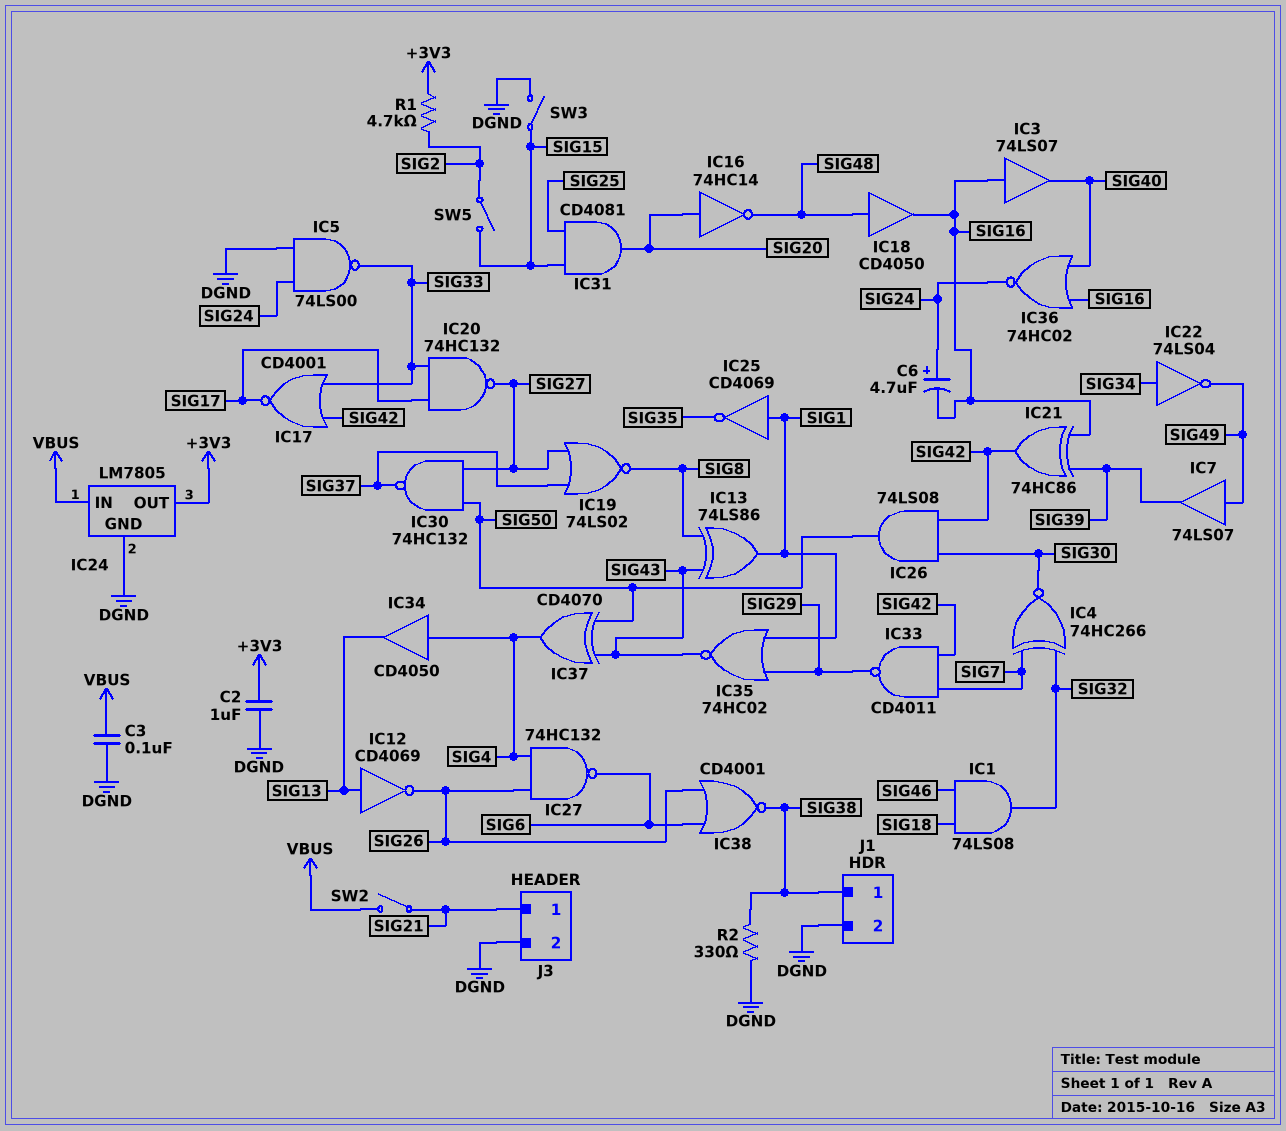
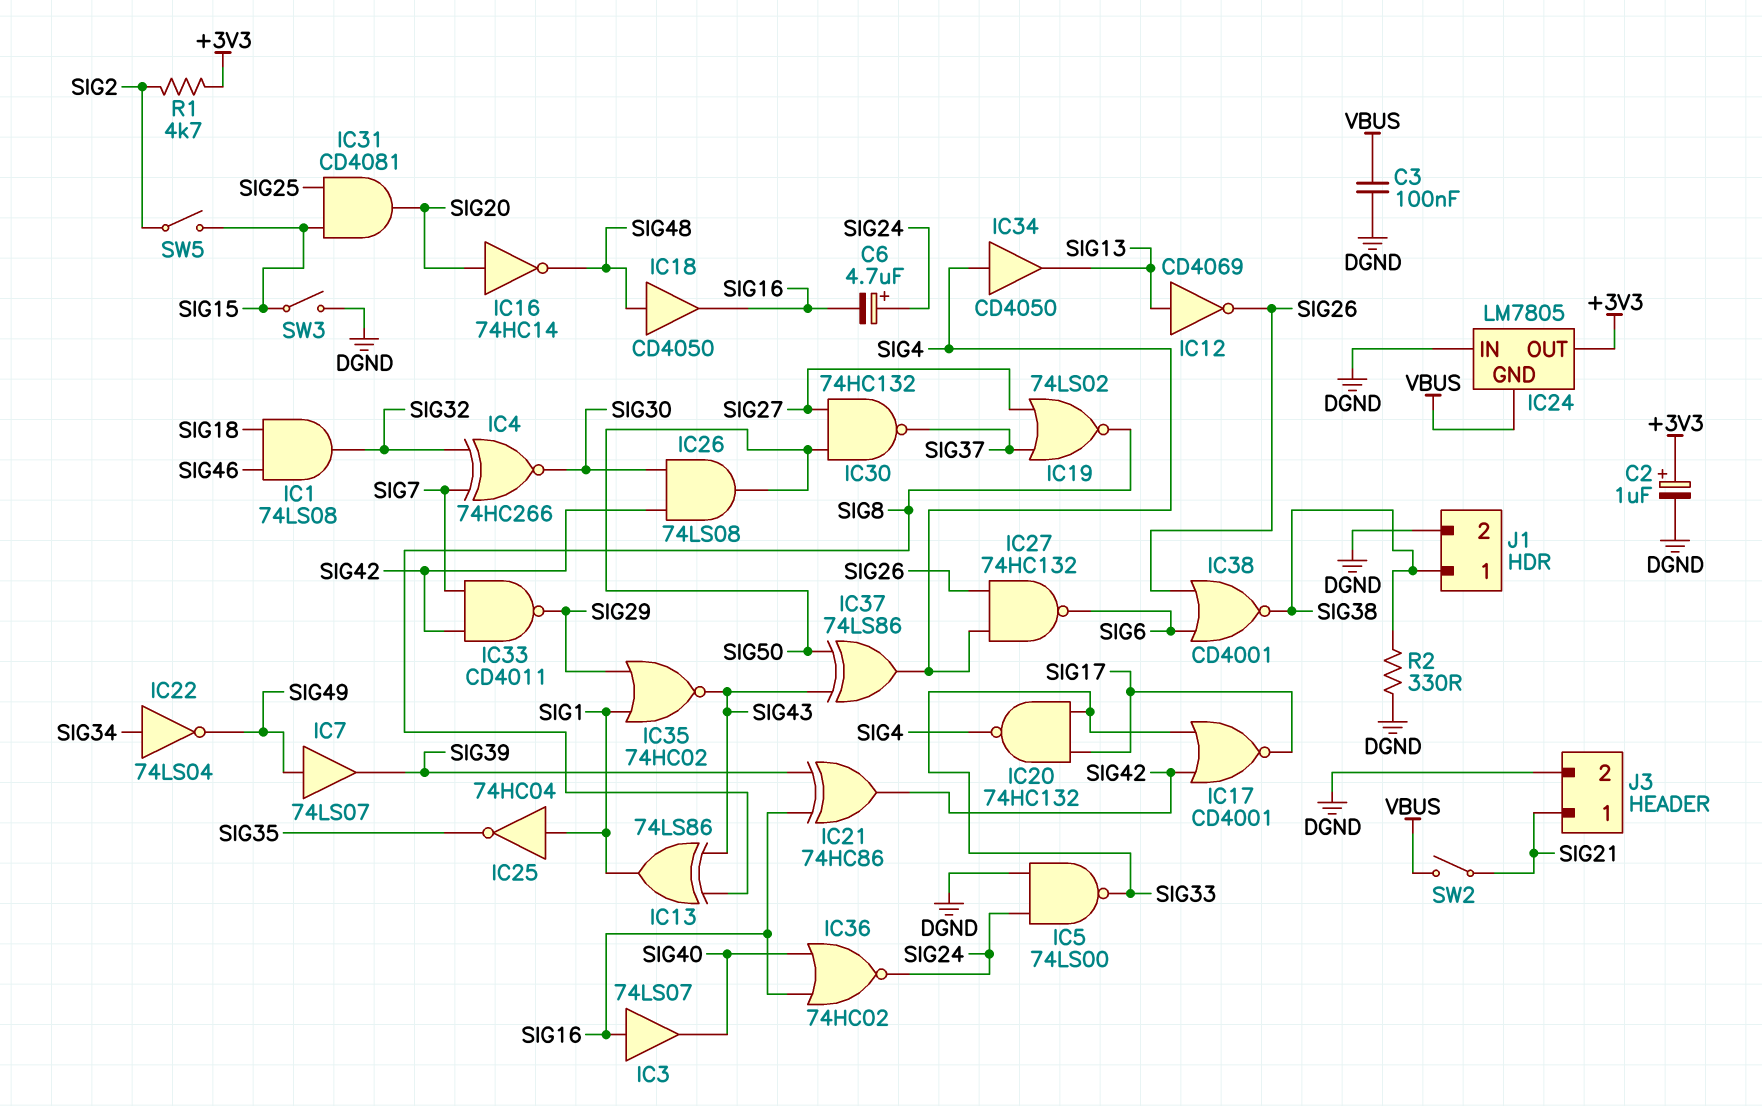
C2: 1uF (+3V3, DGND) -> 1uF (plus +3V3, minus DGND)
IC20: NAND 74HC132 (in SIG17, in SIG33, out SIG27) -> NAND 74HC132 (in SIG17, in SIG33, out SIG4)
IC24 pin GND: DGND -> VBUS
IC24 pin IN: VBUS -> DGND
IC25: NOT CD4069 (in SIG1, out SIG35) -> NOT 74HC04 (in SIG1, out SIG35)
IC37: XOR CD4070 (in SIG43, in SIG50, out SIG4) -> XOR 74LS86 (in SIG43, in SIG50, out SIG4)

